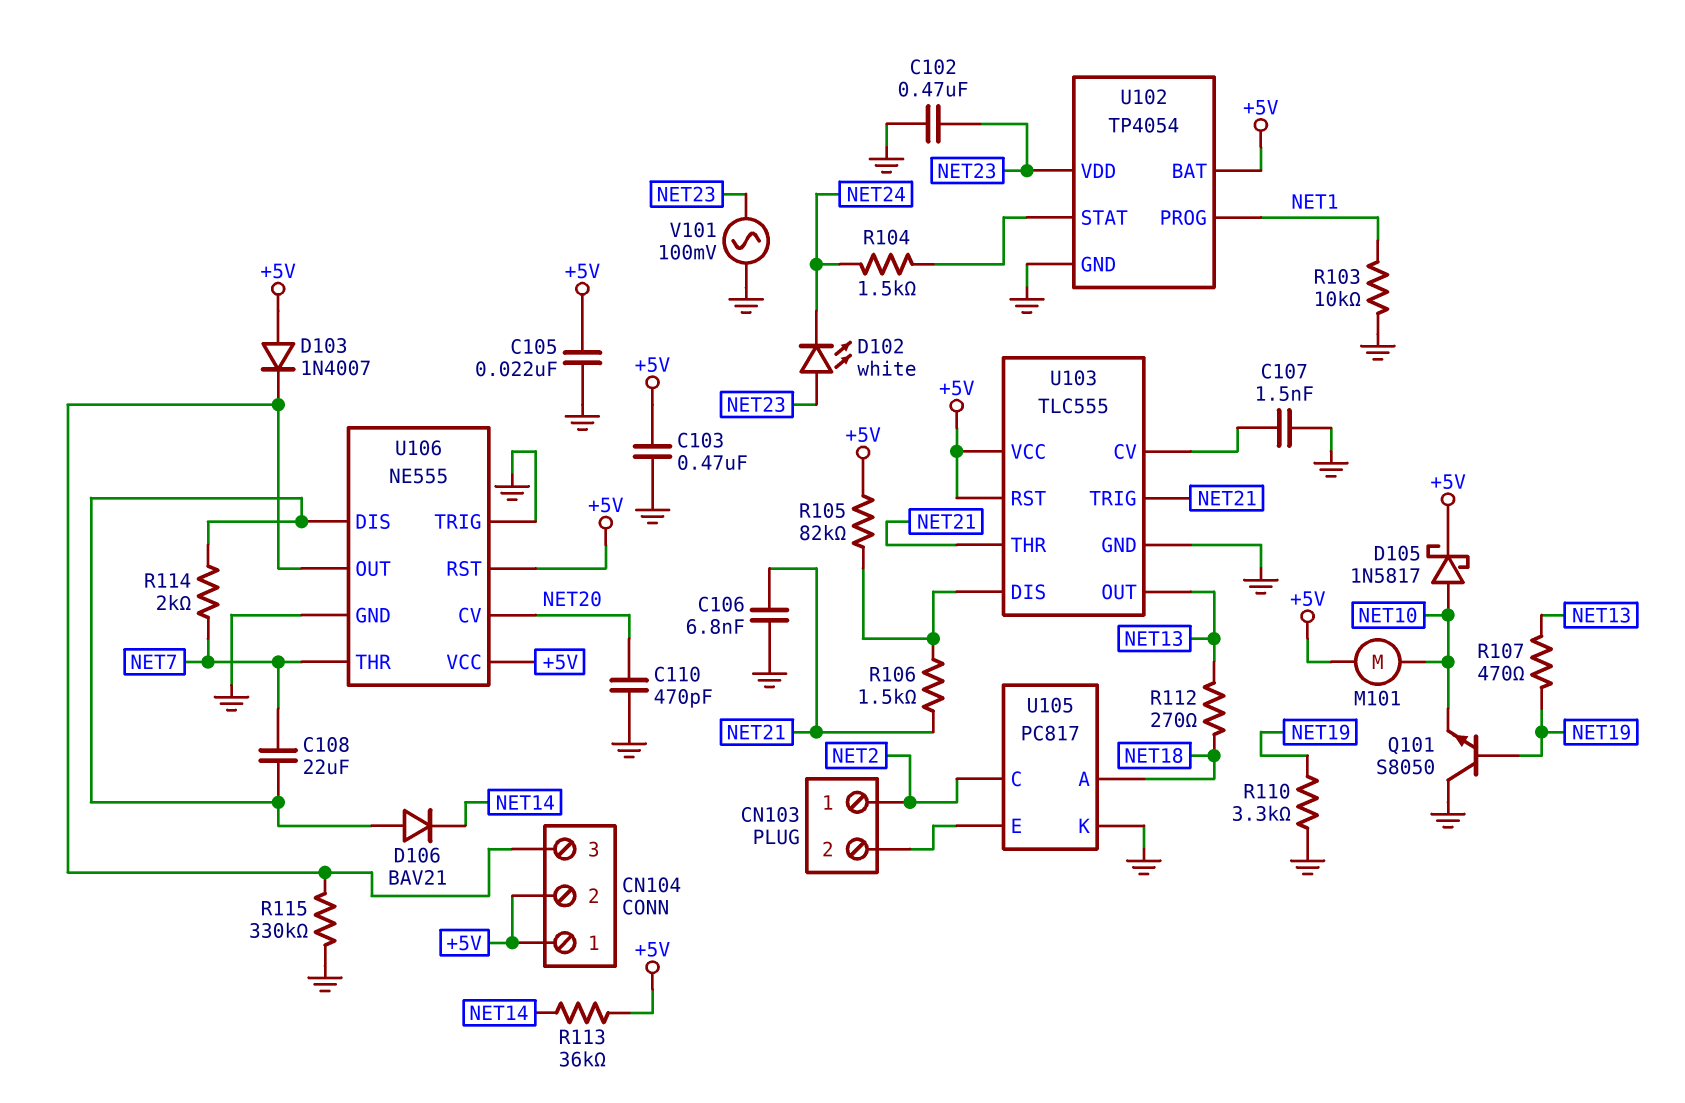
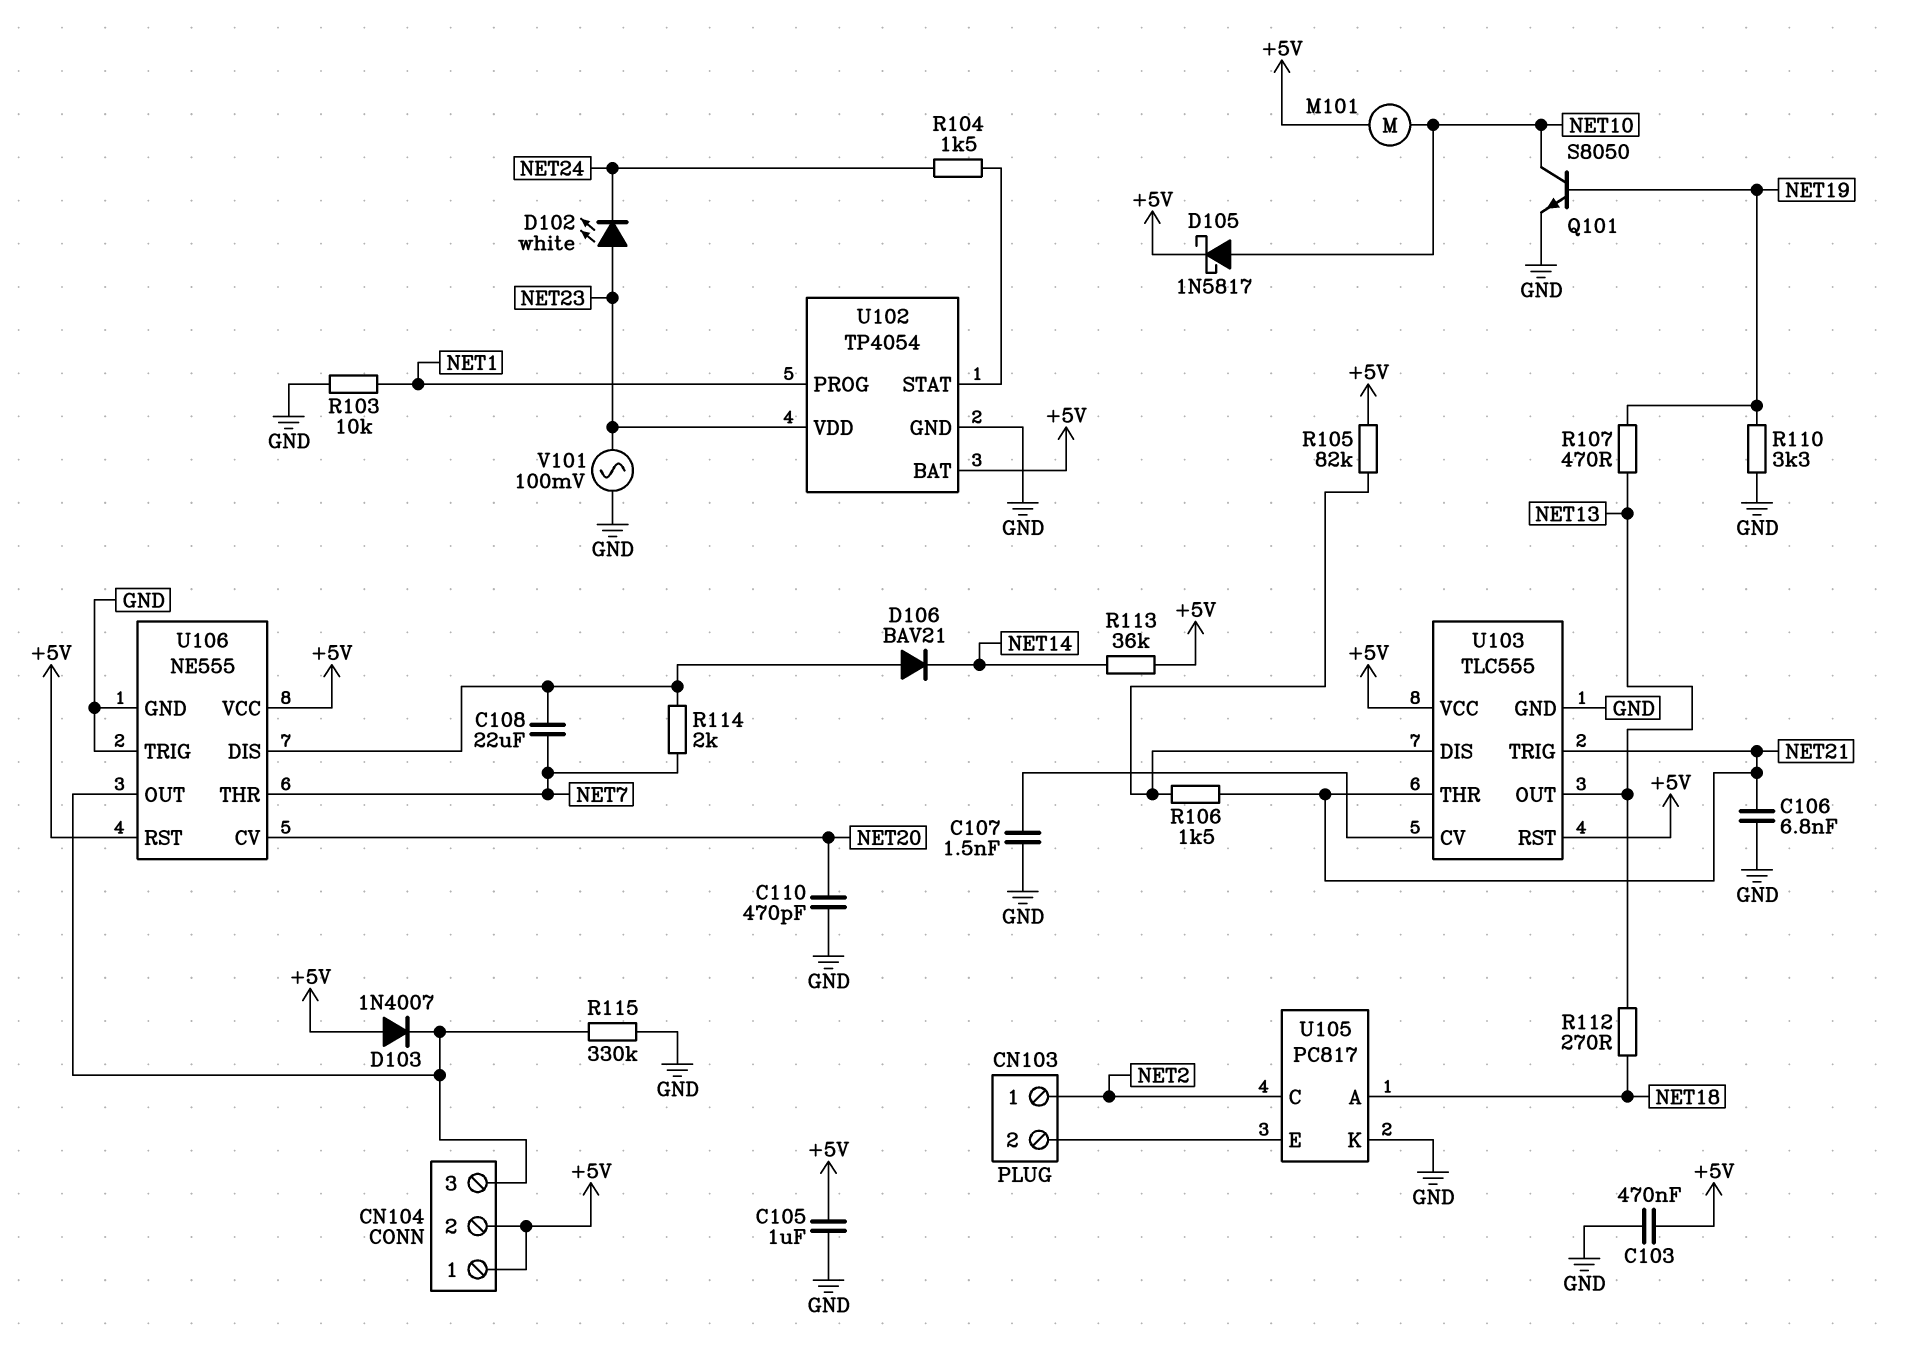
C102: 470nF (GND, NET23) -> none
C105: 22nF (+5V, GND) -> 1uF (+5V, GND)
Q101: NPN S8050 (B NET19, C GND, E NET10) -> NPN S8050 (B NET19, C NET10, E GND)

